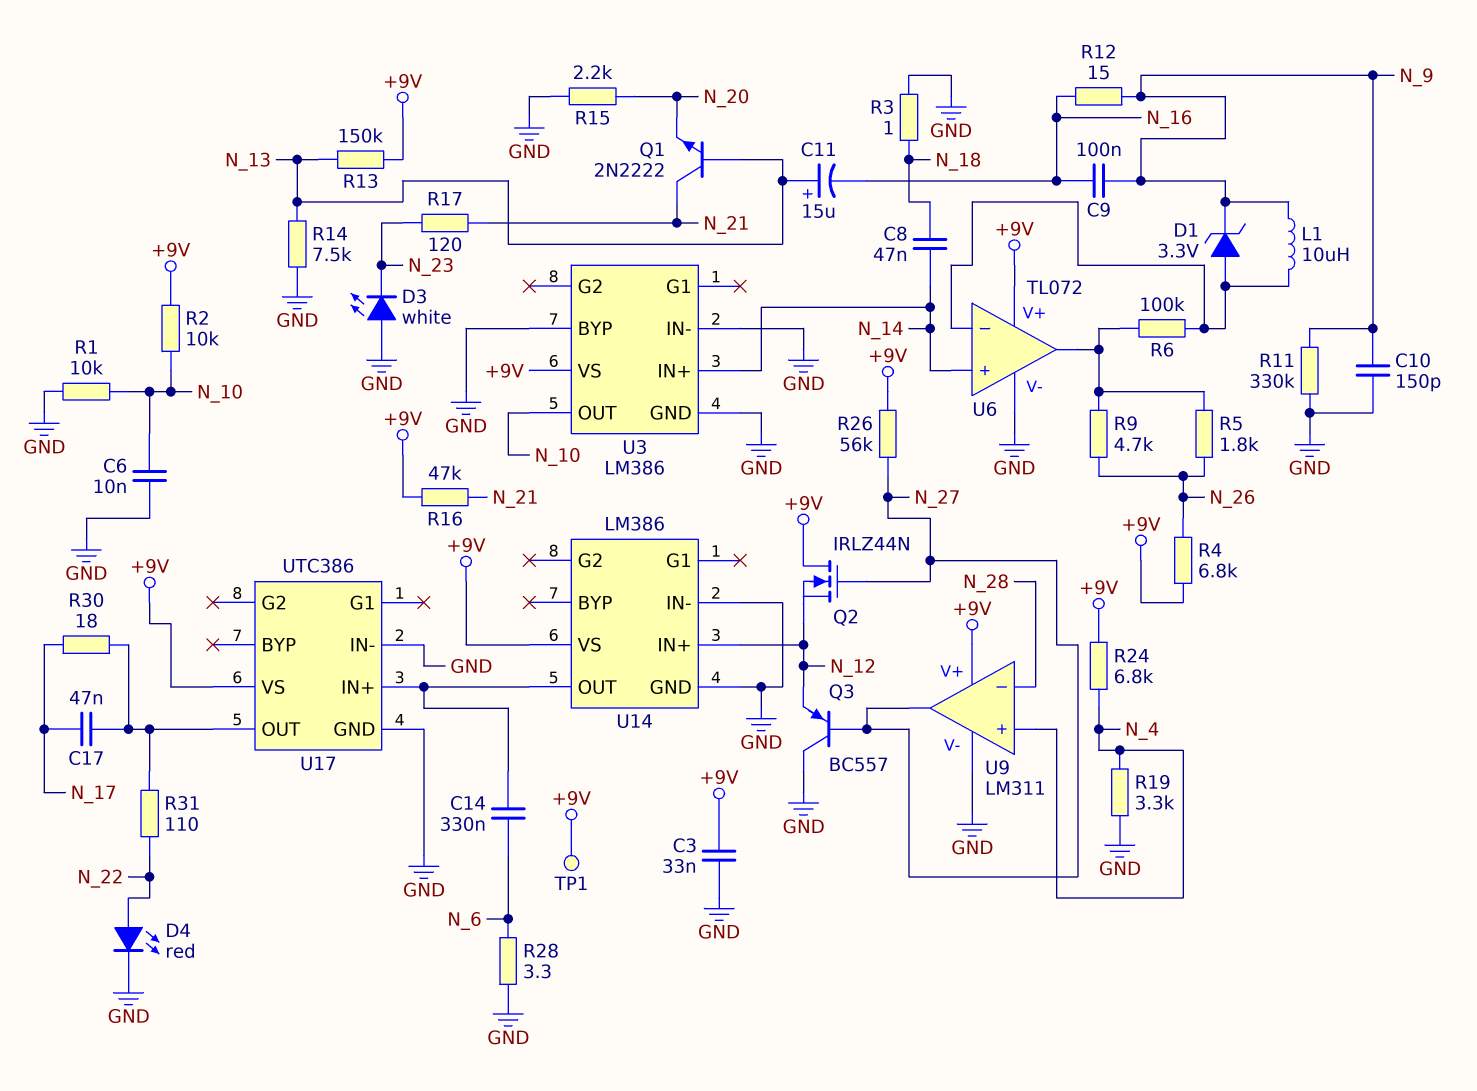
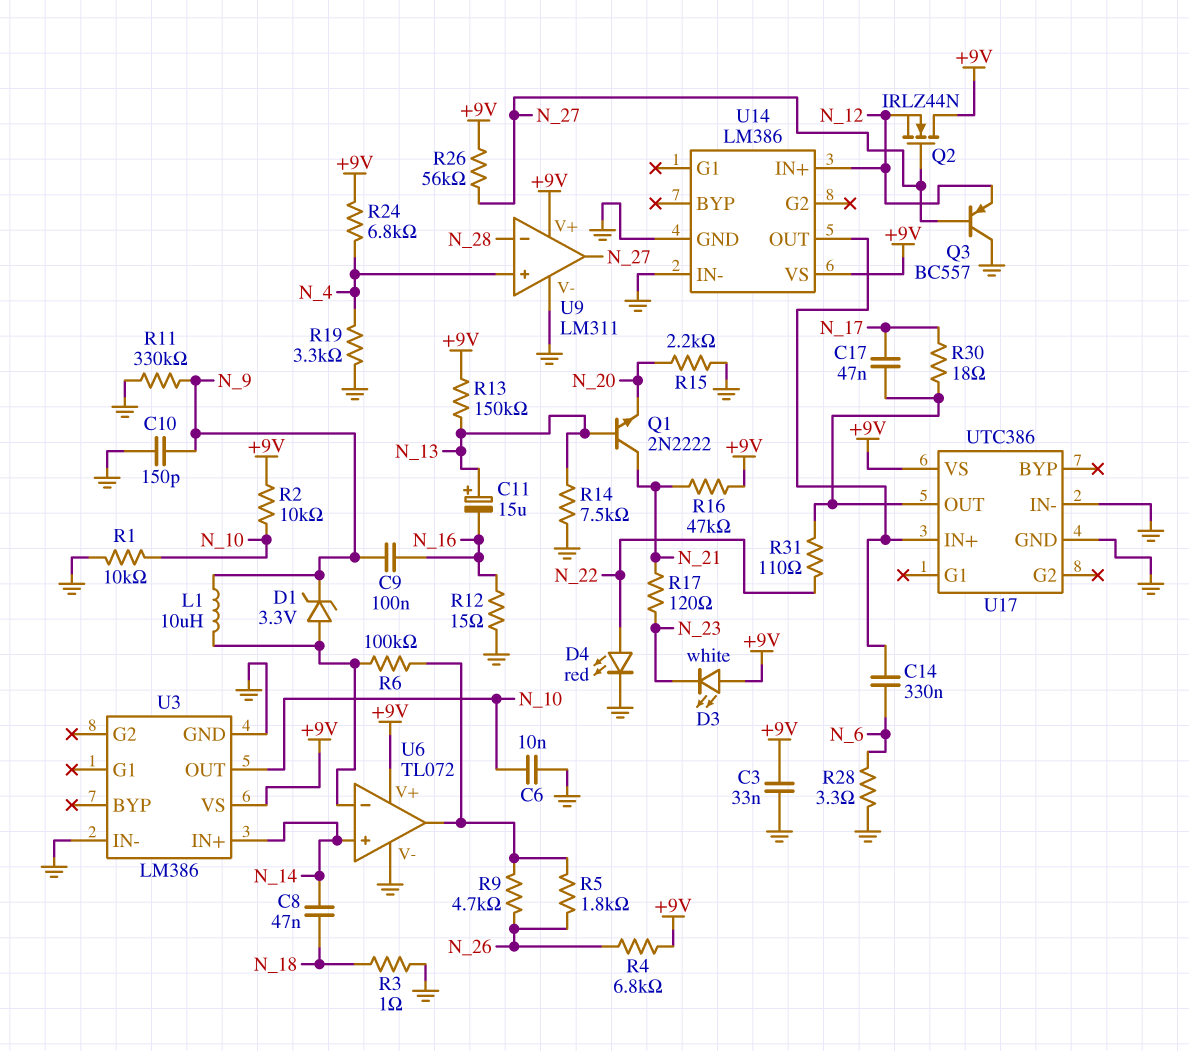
D3: LED white (A GND, K N_23) -> LED white (A +9V, K N_23)
R12: 15 (N_9, N_16) -> 15 (GND, N_16)
TP1: test point (+9V) -> none
U3 pin BYP: GND -> none

